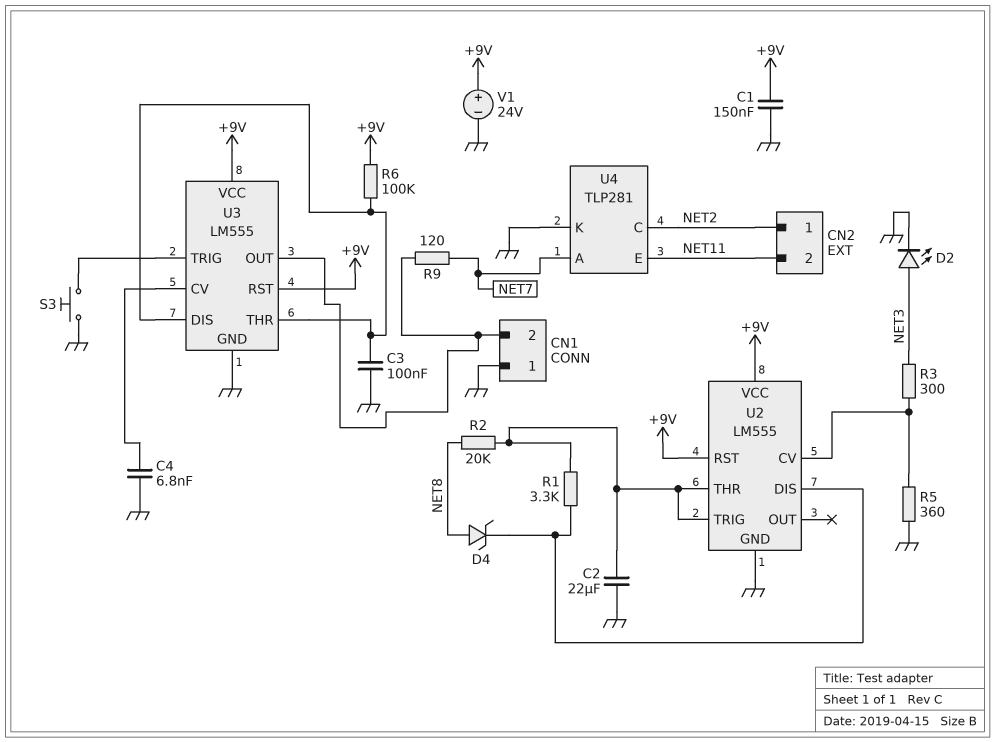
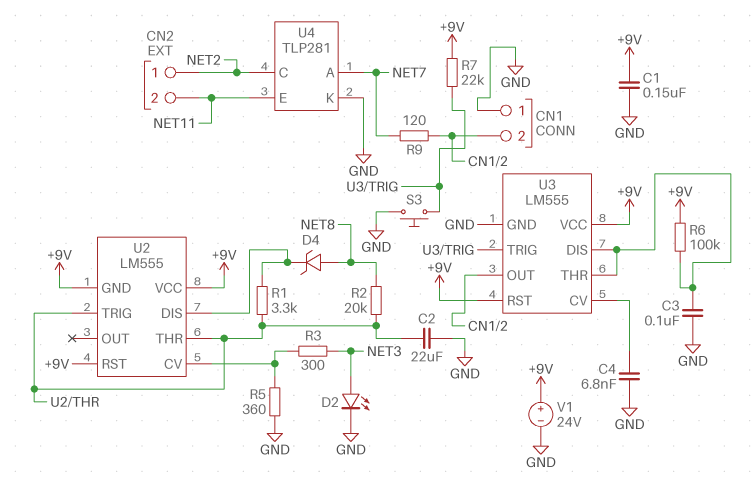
R7: none -> 22k (+9V, U3/TRIG)
U2 pin GND: GND -> +9V

